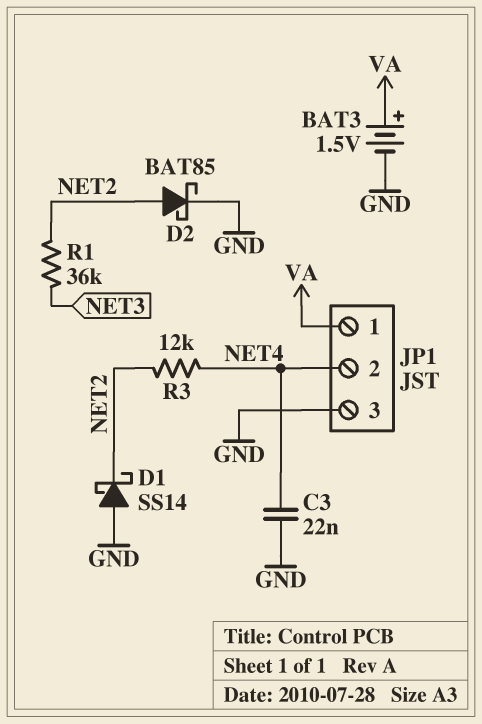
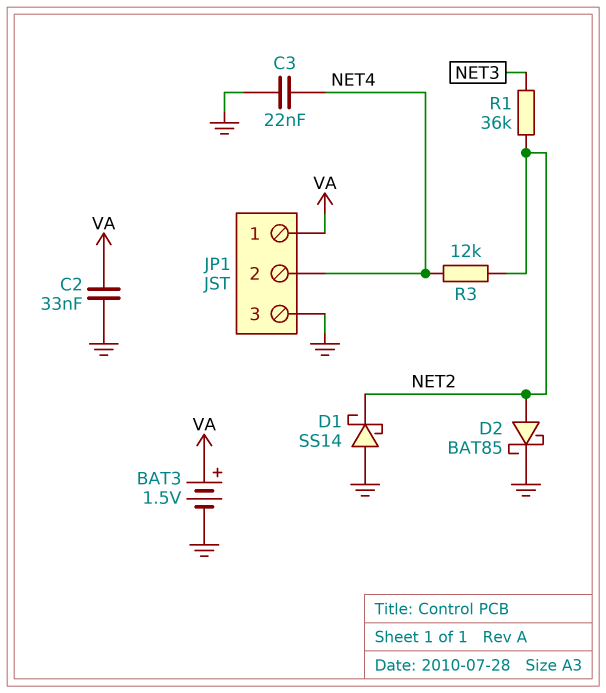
C2: none -> 33nF (GND, VA)

